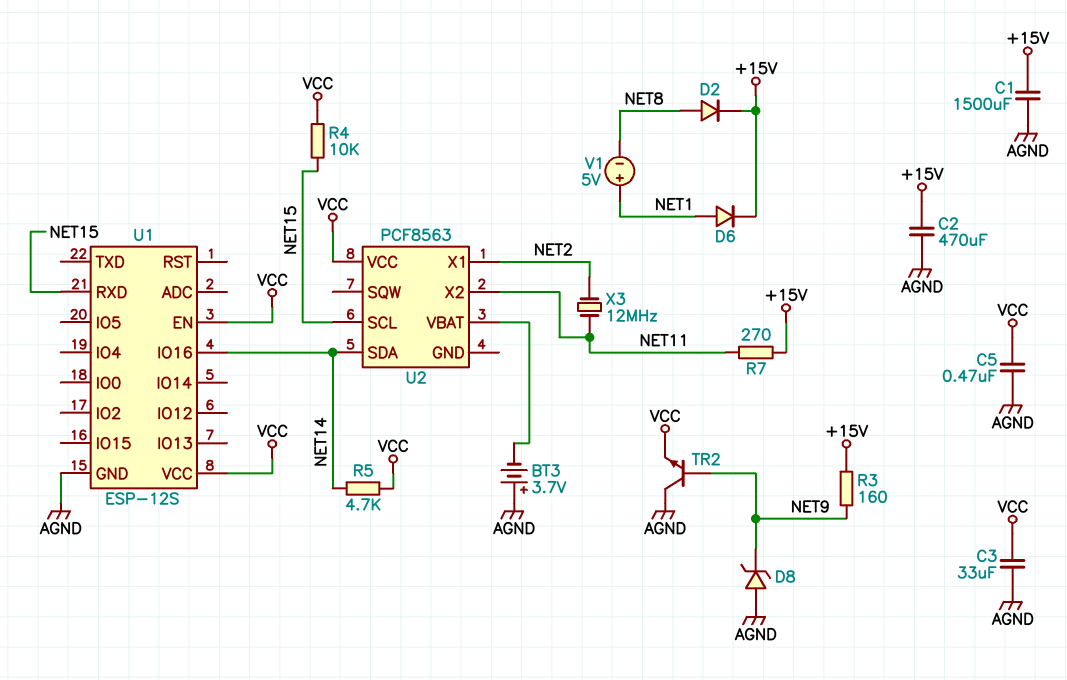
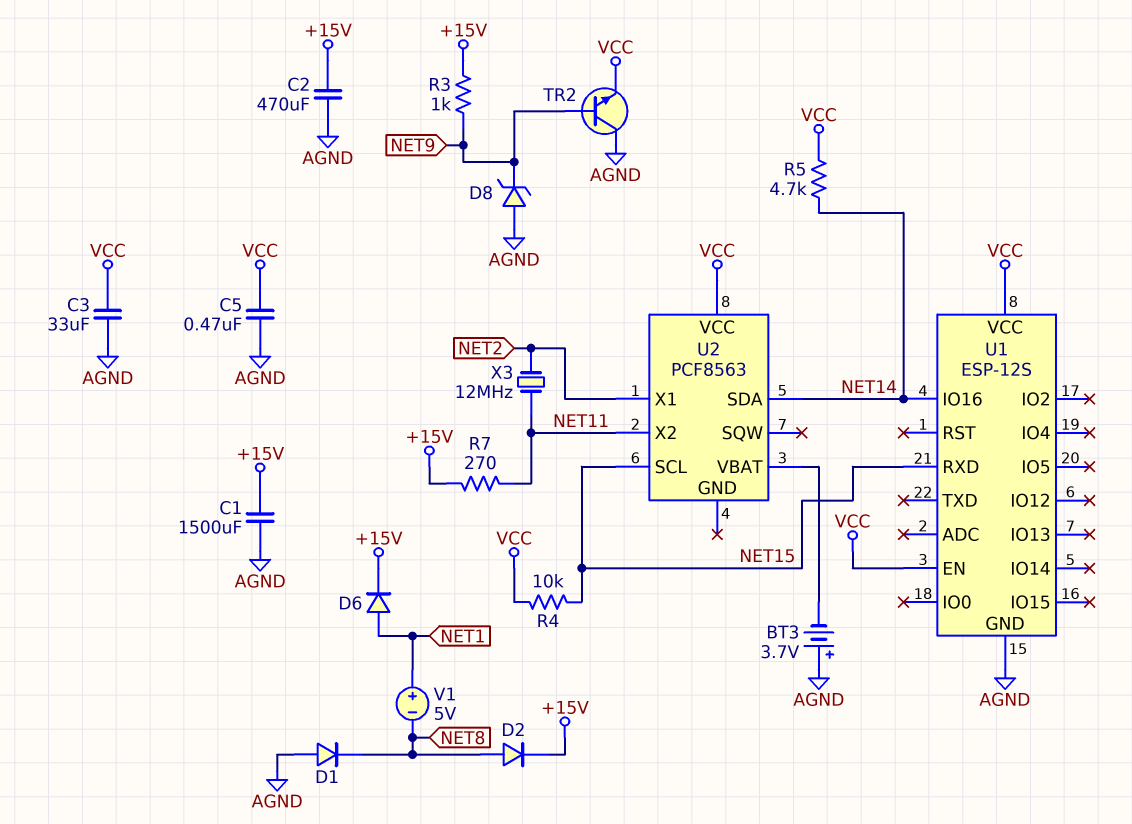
D1: none -> diode (A AGND, K NET8)
R3: 160 (+15V, NET9) -> 1k (+15V, NET9)

